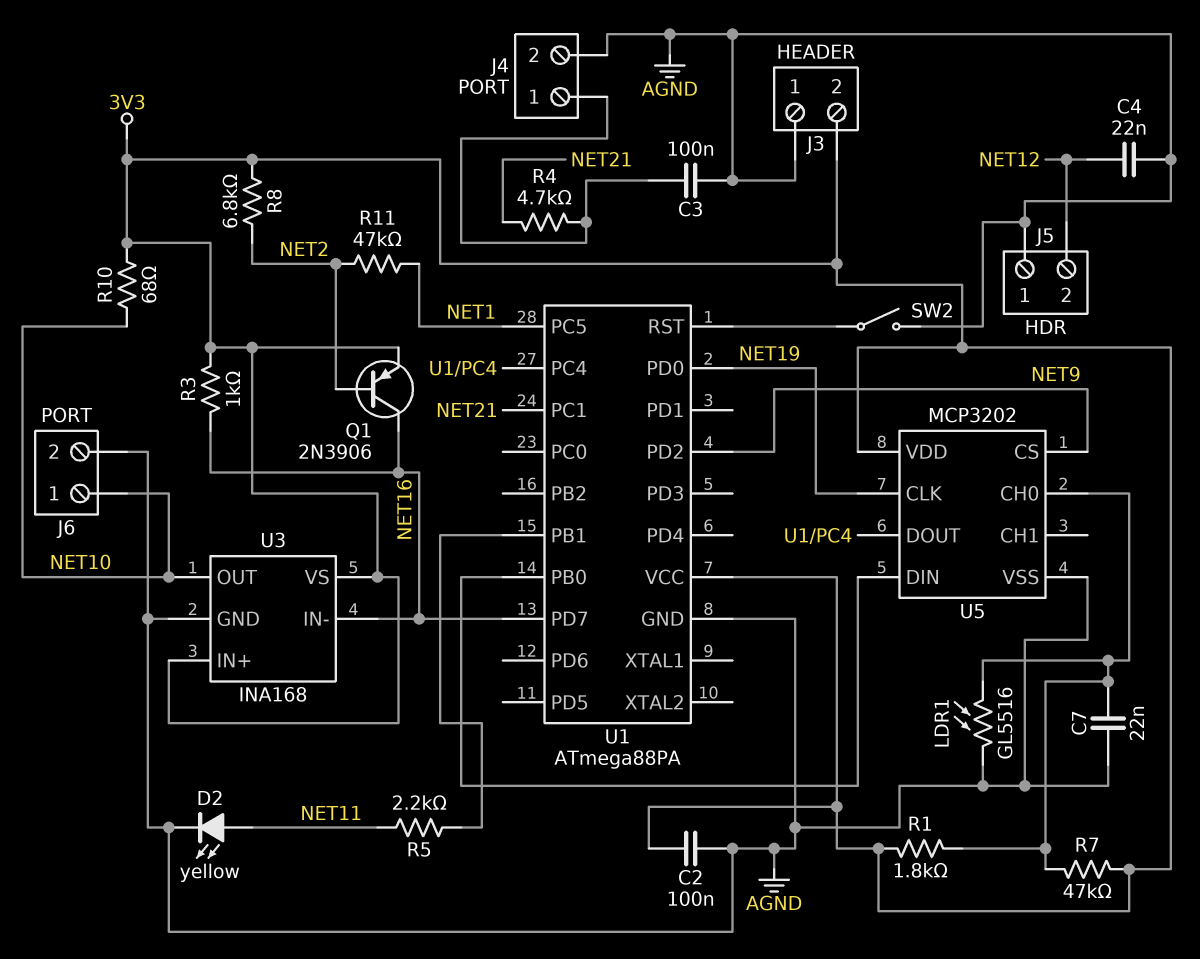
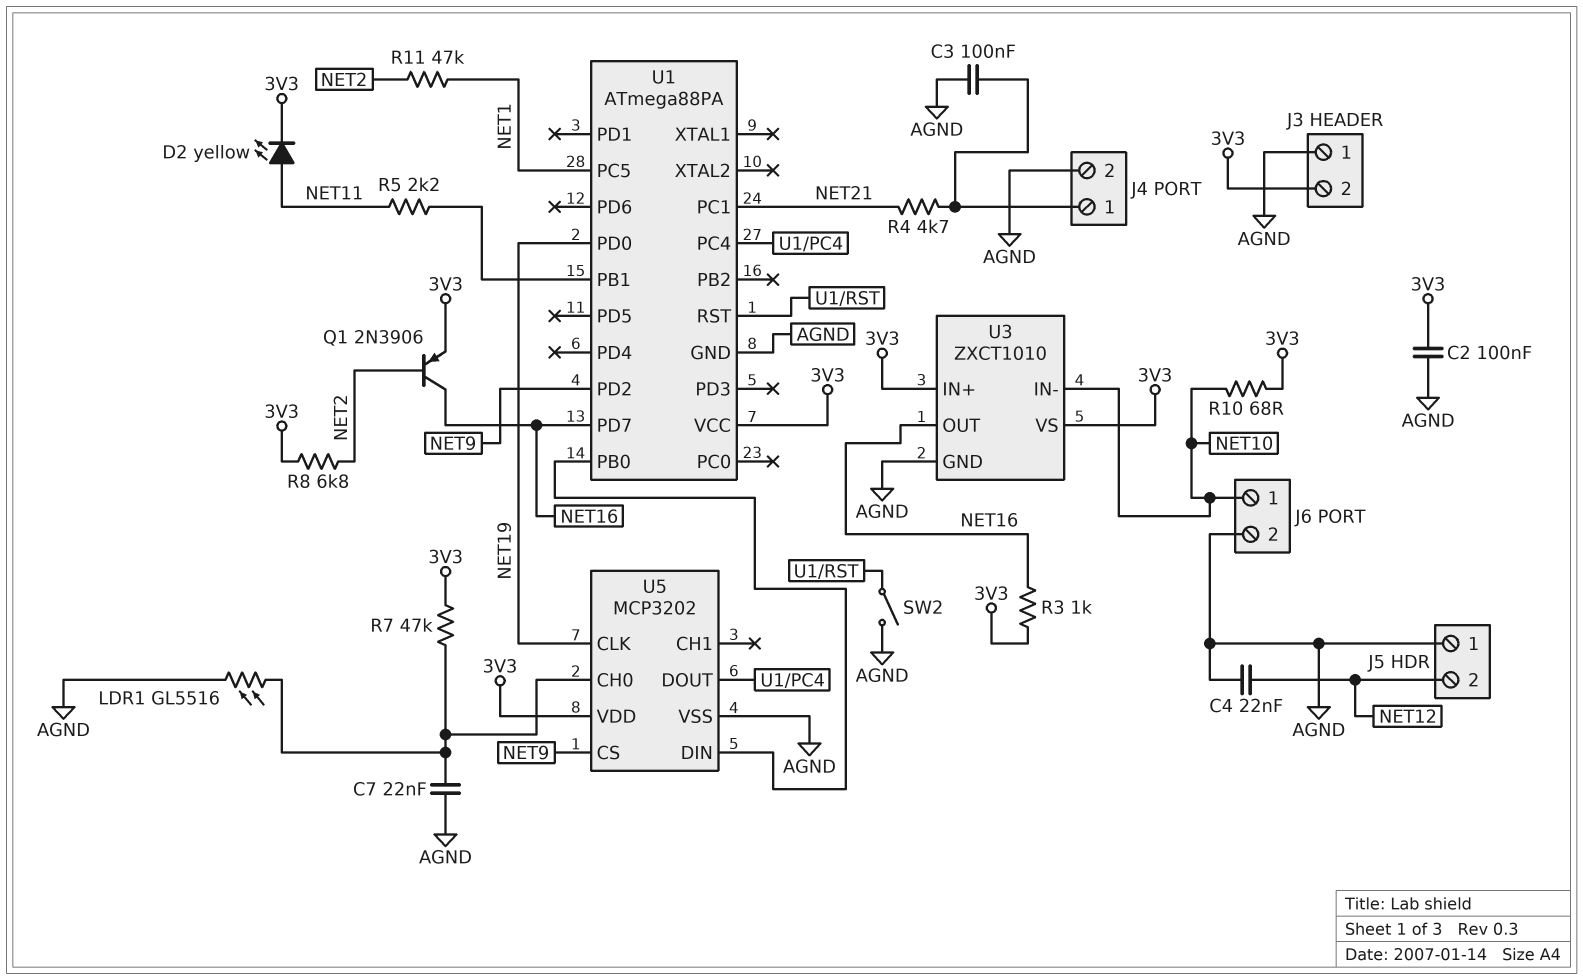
D2: LED yellow (A NET11, K AGND) -> LED yellow (A NET11, K 3V3)
R1: 1.8k (3V3, U5/CH0) -> none
U3: INA168 -> ZXCT1010
U3 pin IN-: NET16 -> NET10
U3 pin OUT: NET10 -> NET16

